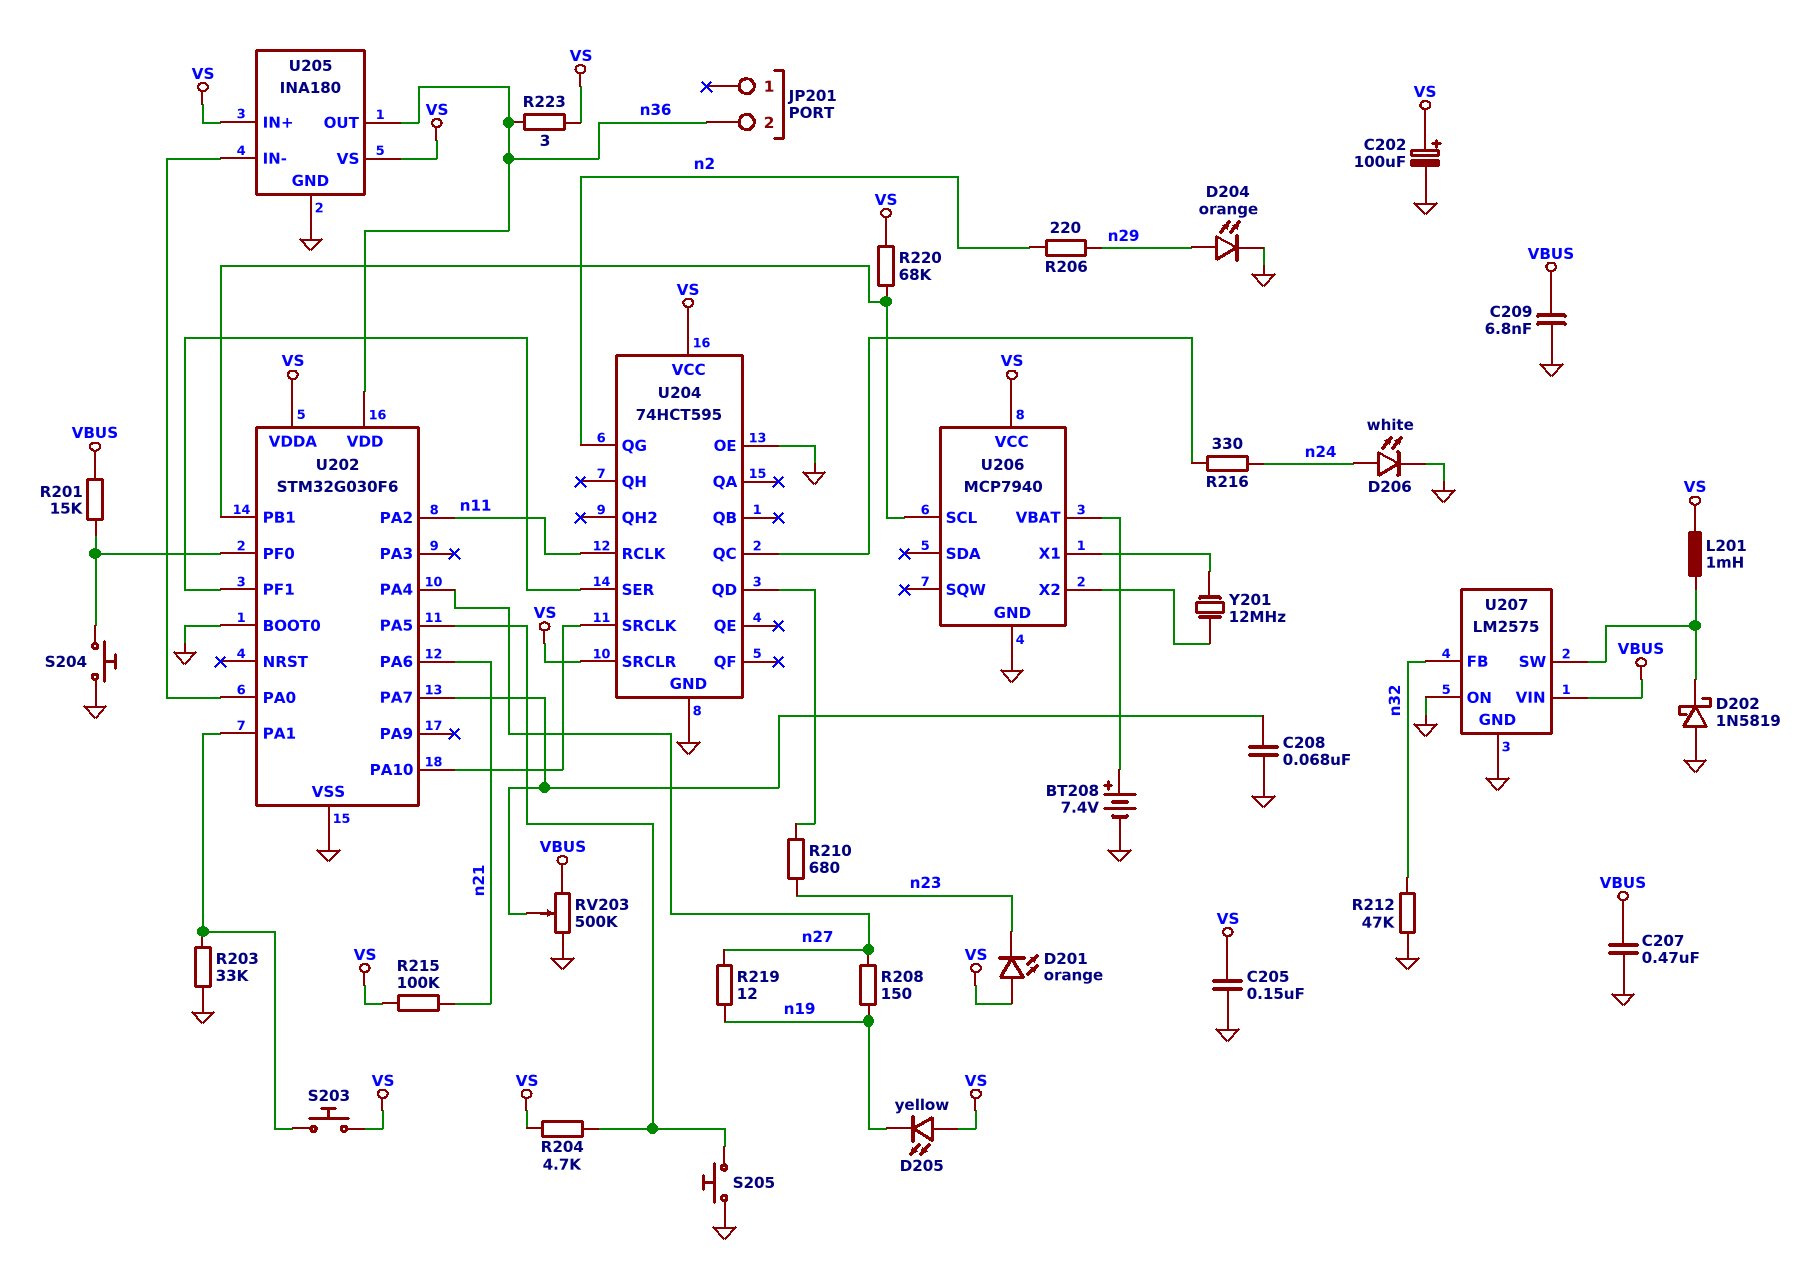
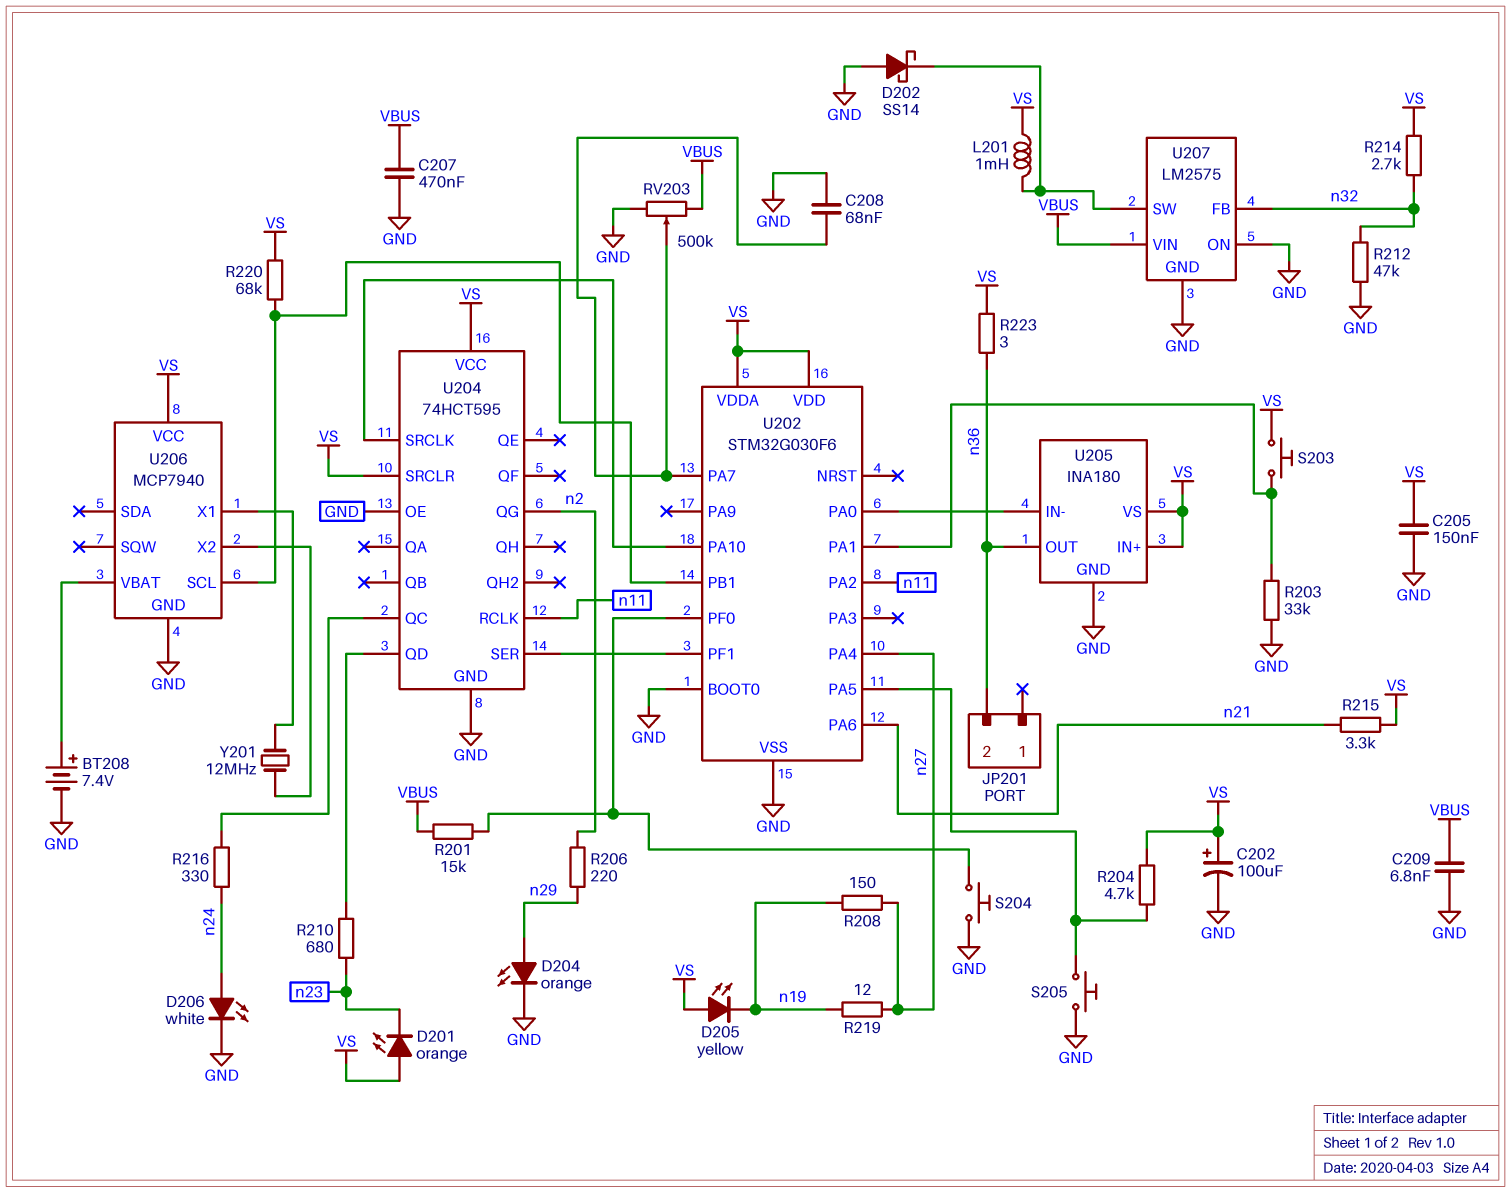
D202: schottky 1N5819 (A GND, K U207/SW) -> schottky SS14 (A GND, K U207/SW)
R214: none -> 2.7k (VS, n32)
R215: 100k (VS, n21) -> 3.3k (VS, n21)
U202 pin VDD: n36 -> VS

